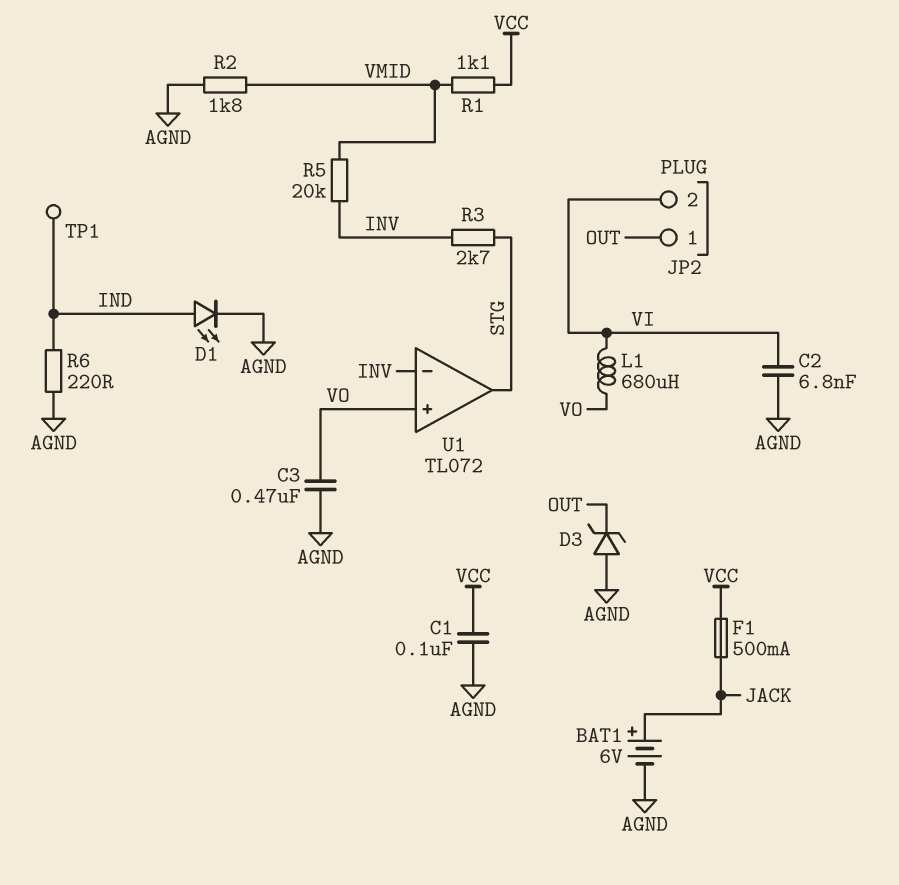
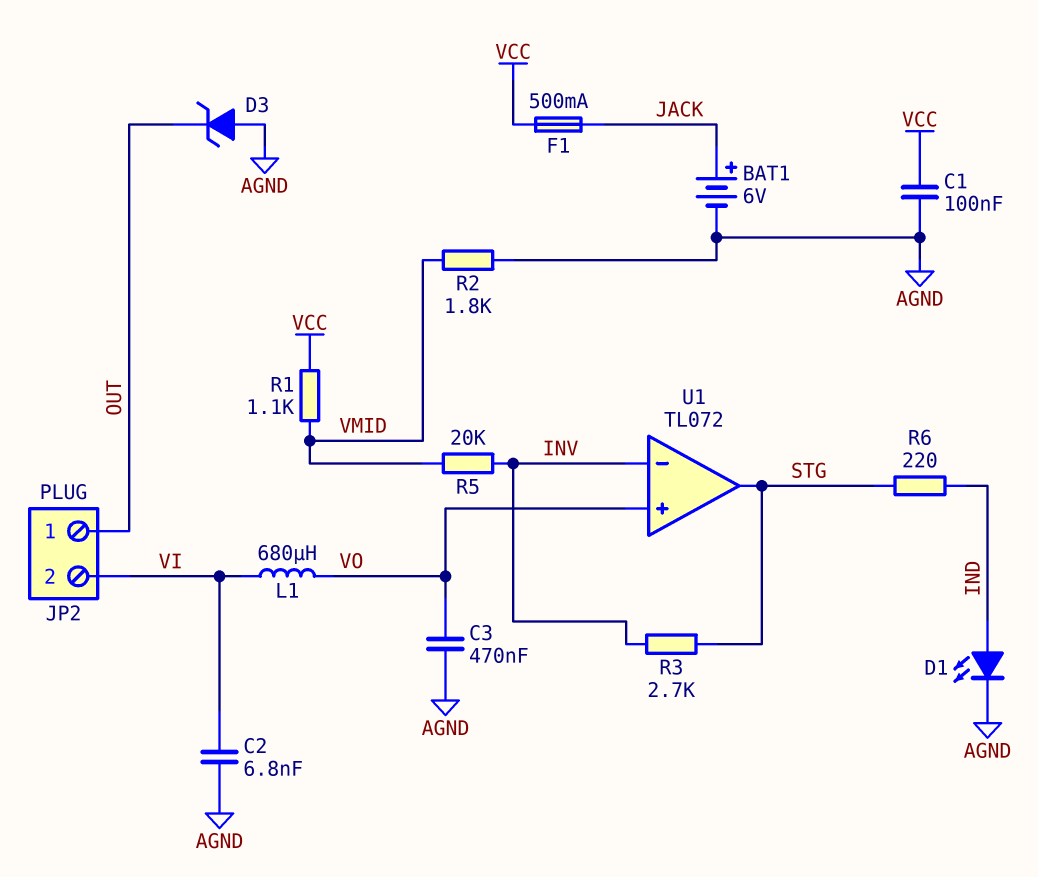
R6: 220 (AGND, IND) -> 220 (IND, STG)
TP1: test point (IND) -> none

